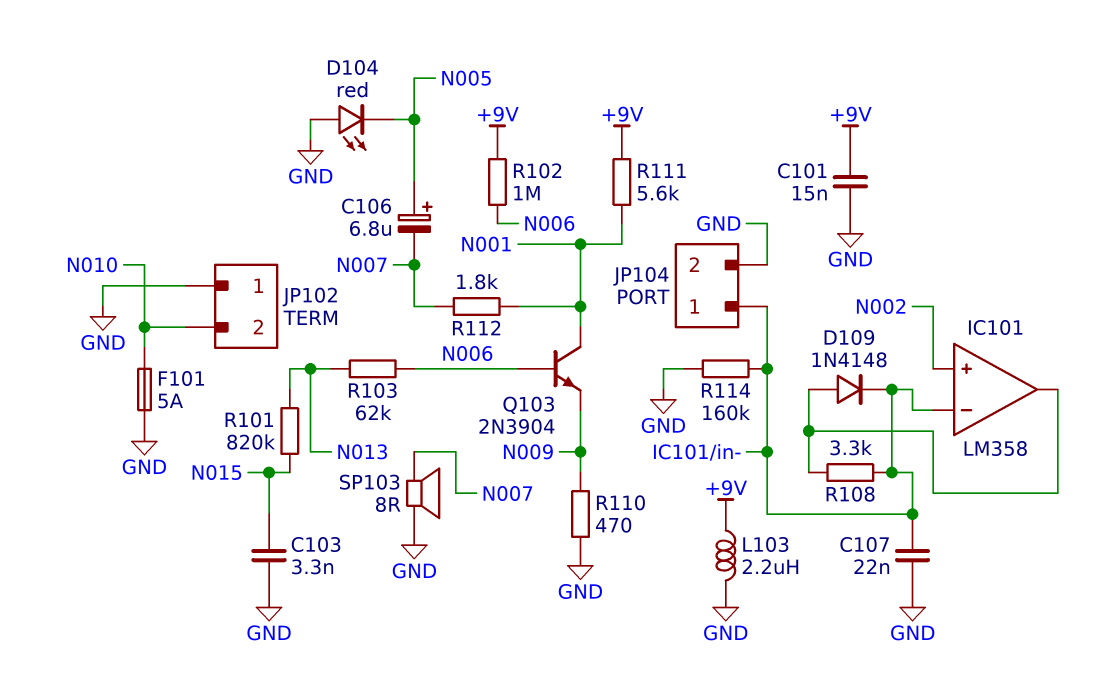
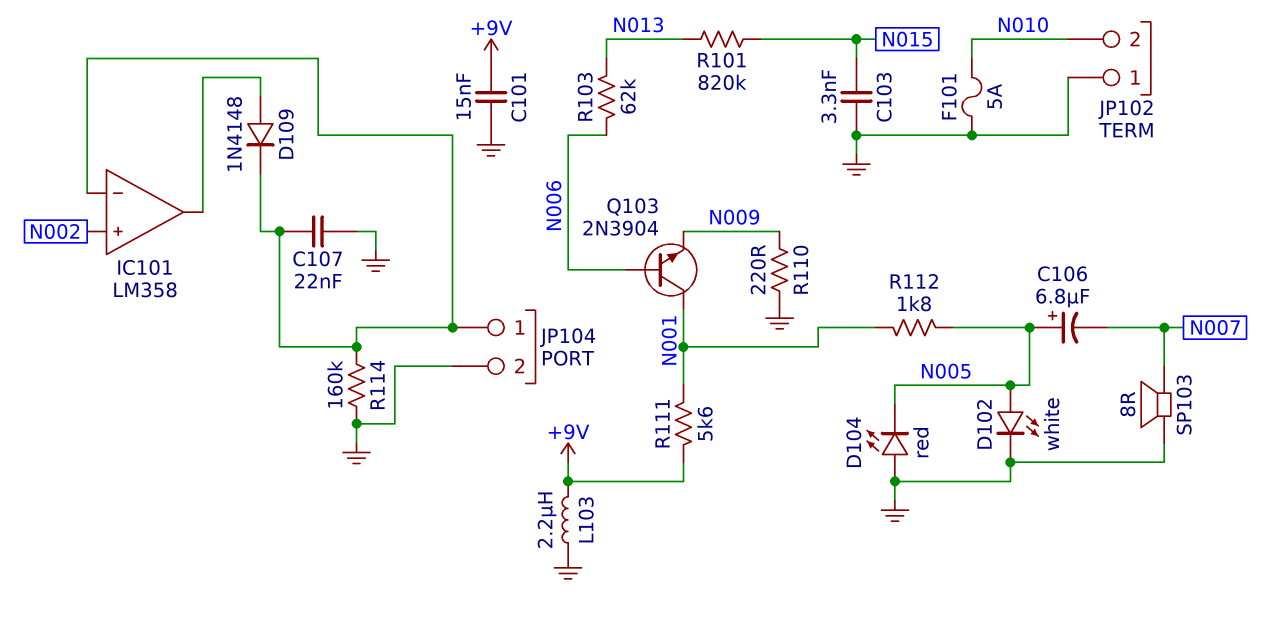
D102: none -> LED white (A N005, K GND)
R102: 1M (+9V, N006) -> none
R108: 3.3k (IC101/in-, IC101/out) -> none
R110: 470 (GND, N009) -> 220 (GND, N009)
R112: 1.8k (N001, N007) -> 1.8k (N001, N005)

